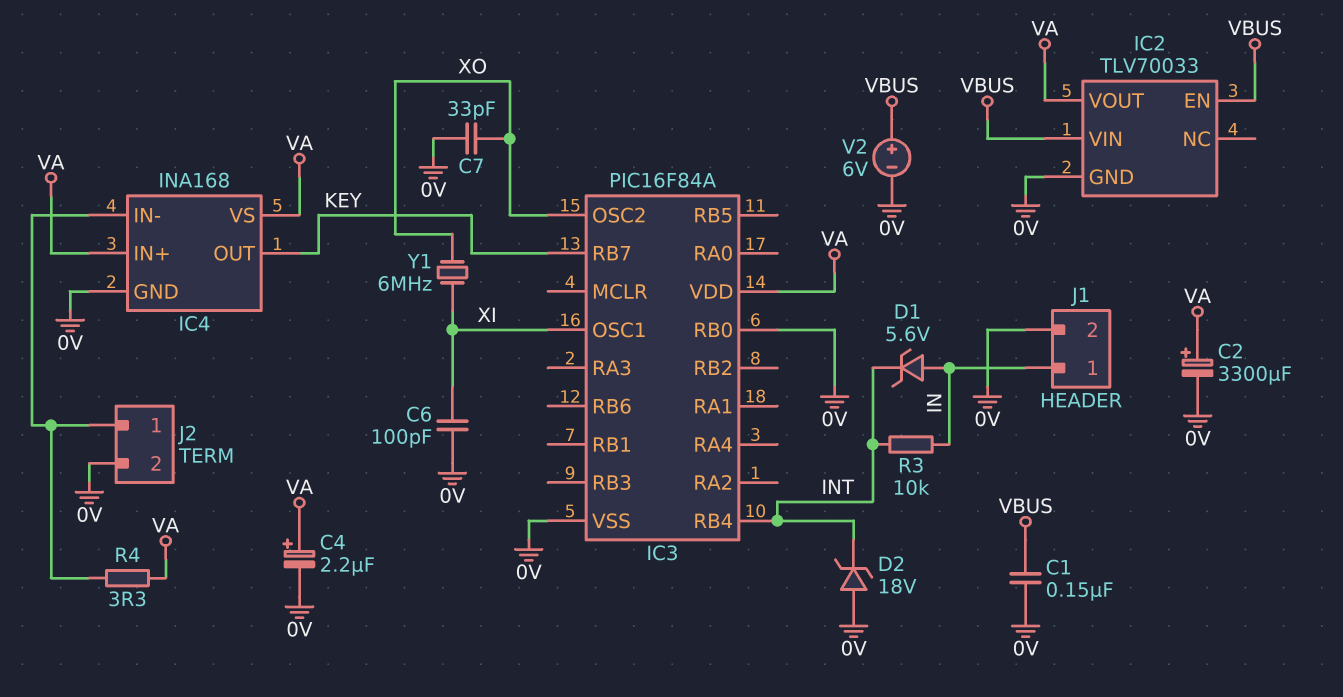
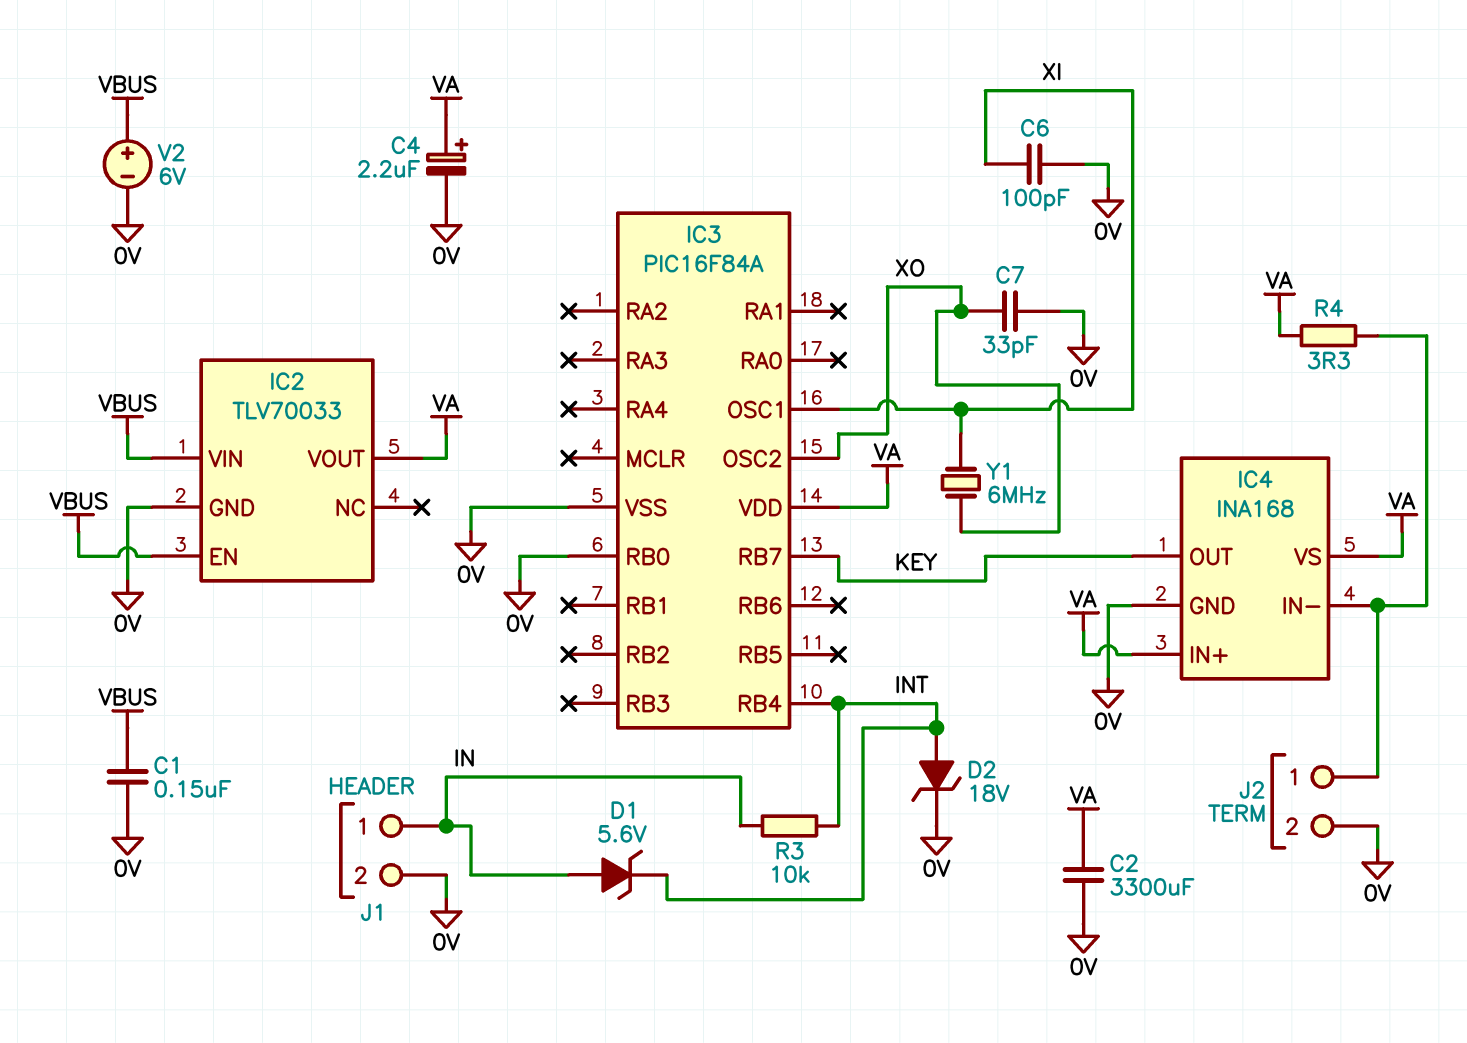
C2: 3300uF (plus VA, minus 0V) -> 3300uF (0V, VA)
D2: zener 18V (A 0V, K INT) -> zener 18V (A INT, K 0V)

